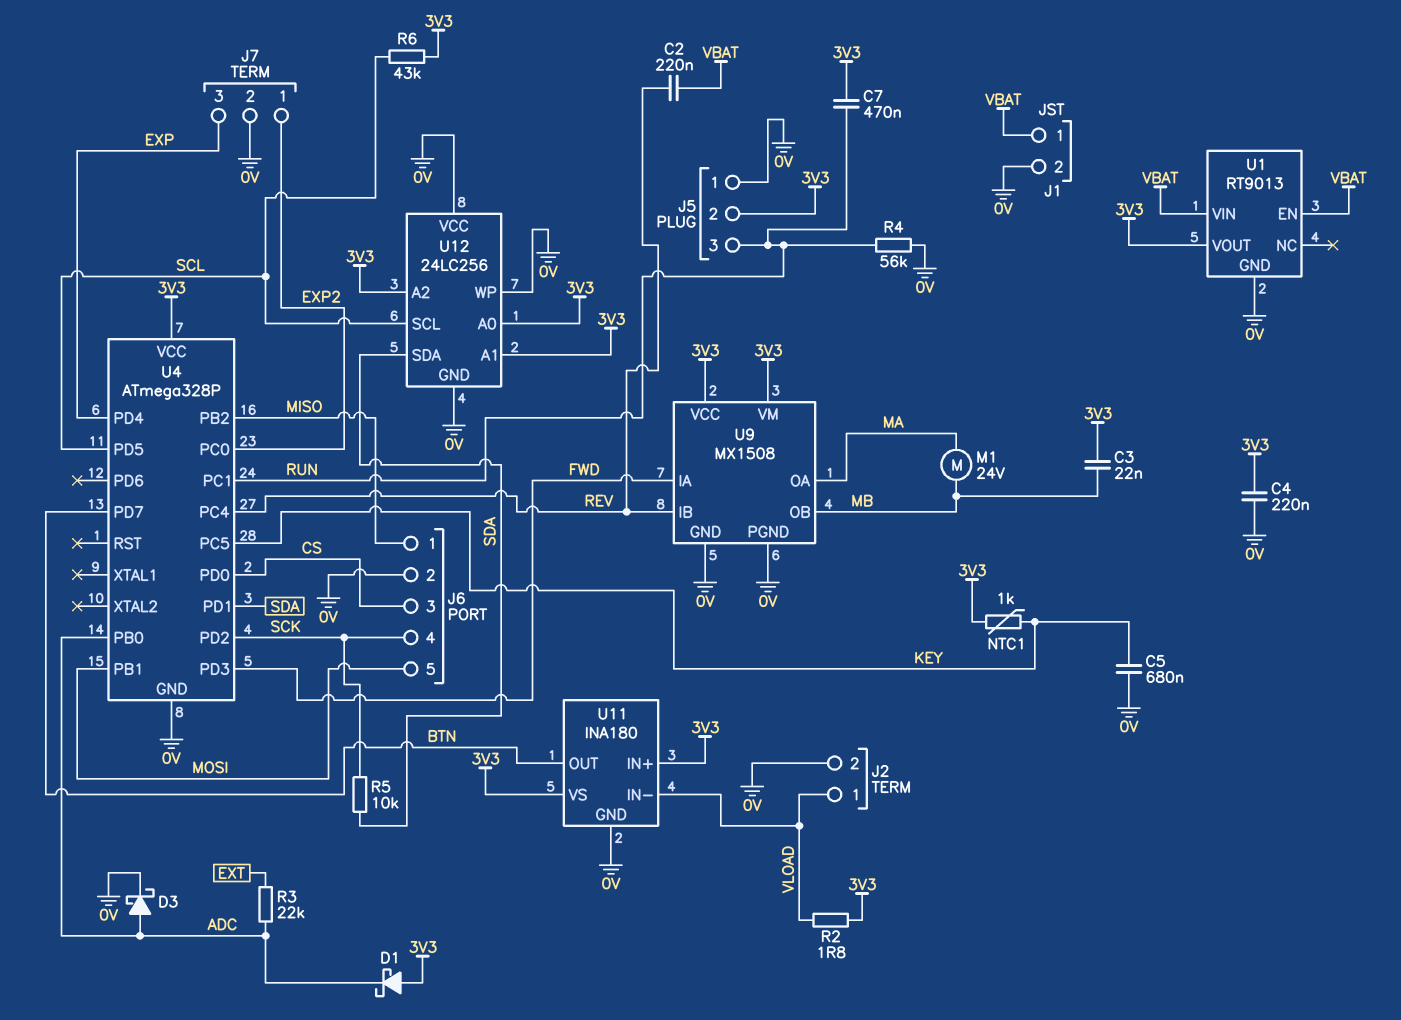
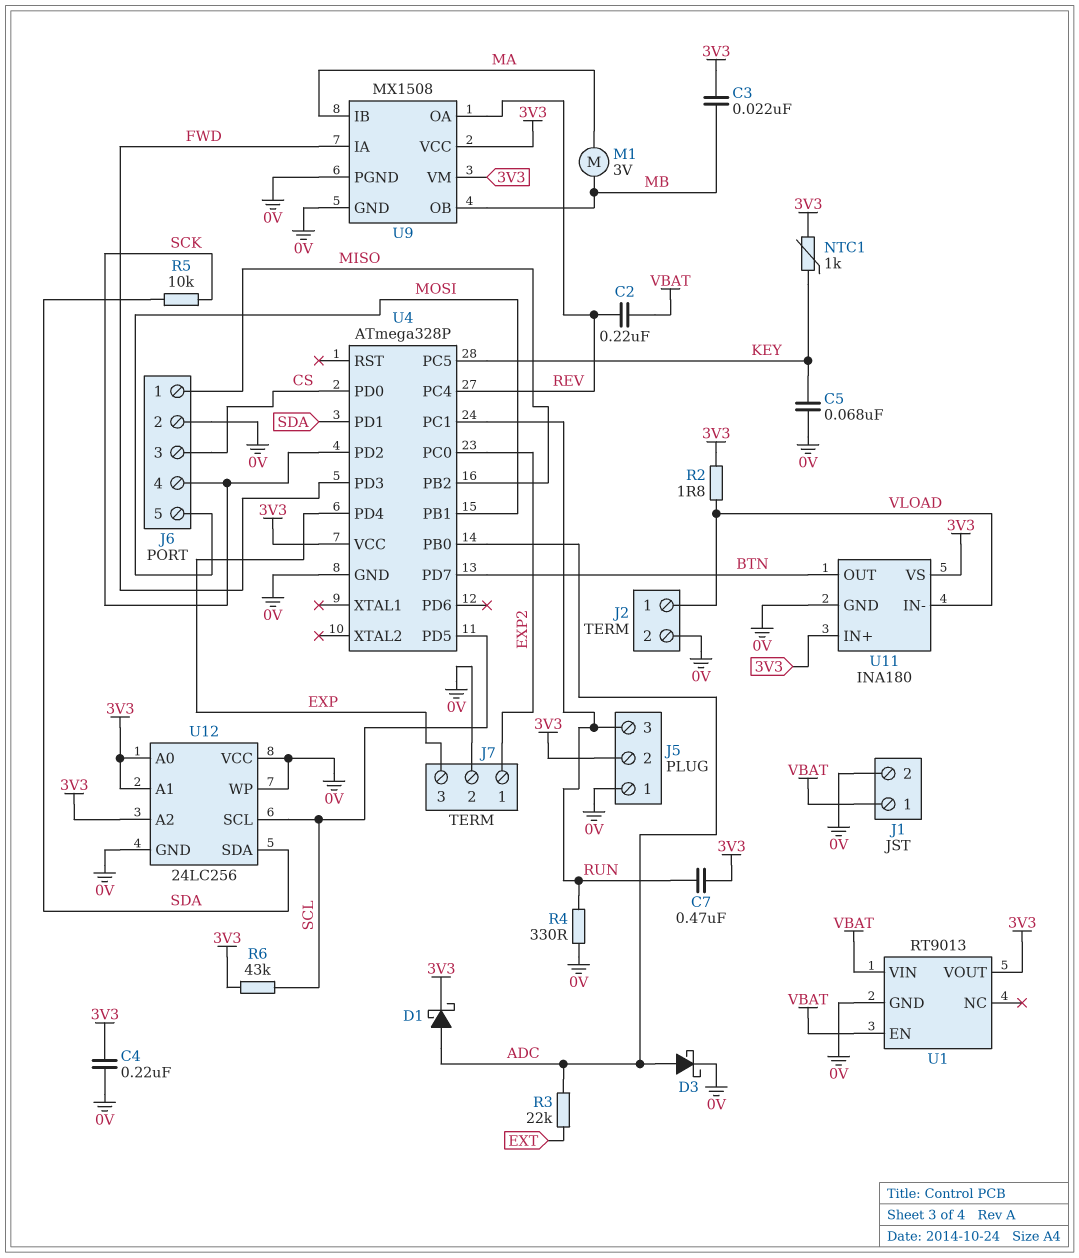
C5: 680nF (0V, KEY) -> 68nF (0V, KEY)
D1: schottky (A 3V3, K ADC) -> schottky (A ADC, K 3V3)
M1: motor 24V (MA, MB) -> motor 3V (MA, MB)
R4: 56k (0V, RUN) -> 330 (0V, RUN)
U9 pin IB: REV -> MA
U9 pin OA: MA -> REV

